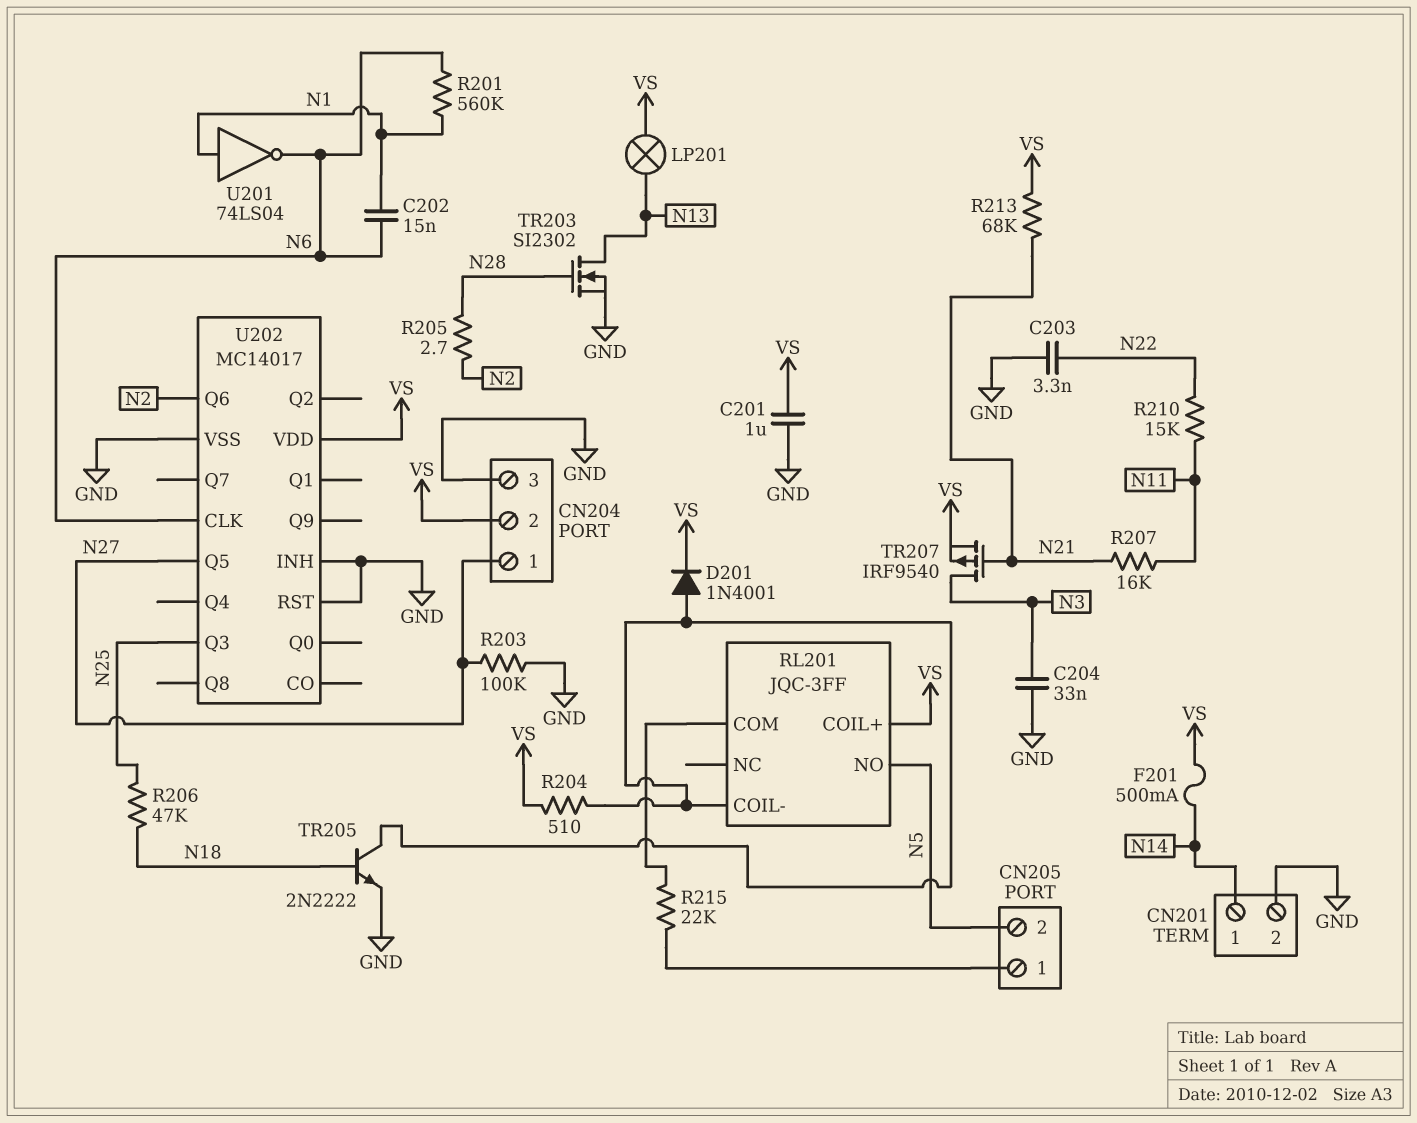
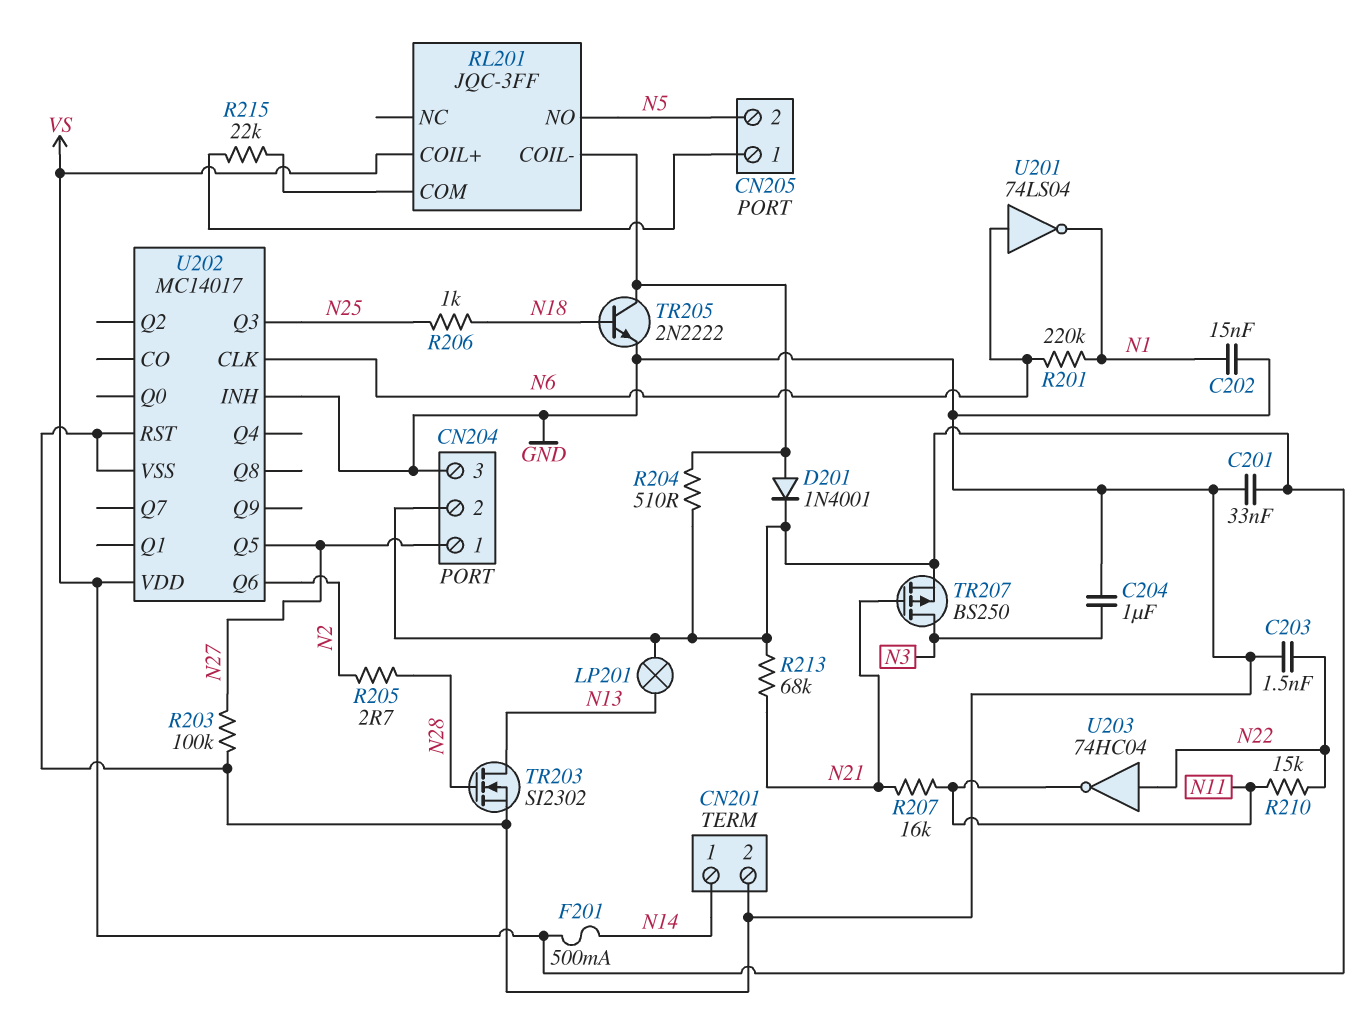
C201: 1uF (GND, VS) -> 33nF (GND, VS)
C202: 15nF (N1, N6) -> 15nF (GND, N1)
C203: 3.3nF (GND, N22) -> 1.5nF (GND, N22)
C204: 33nF (GND, N3) -> 1uF (GND, N3)
R201: 560k (N1, N6) -> 220k (N1, N6)
R206: 47k (N18, N25) -> 1k (N18, N25)
TR207: PMOS IRF9540 (G N21, D N3, S VS) -> PMOS BS250 (G N21, D N3, S VS)
U201: NOT 74LS04 (in N1, out N6) -> NOT 74LS04 (in N6, out N1)
U203: none -> NOT 74HC04 (in N22, out N11)

